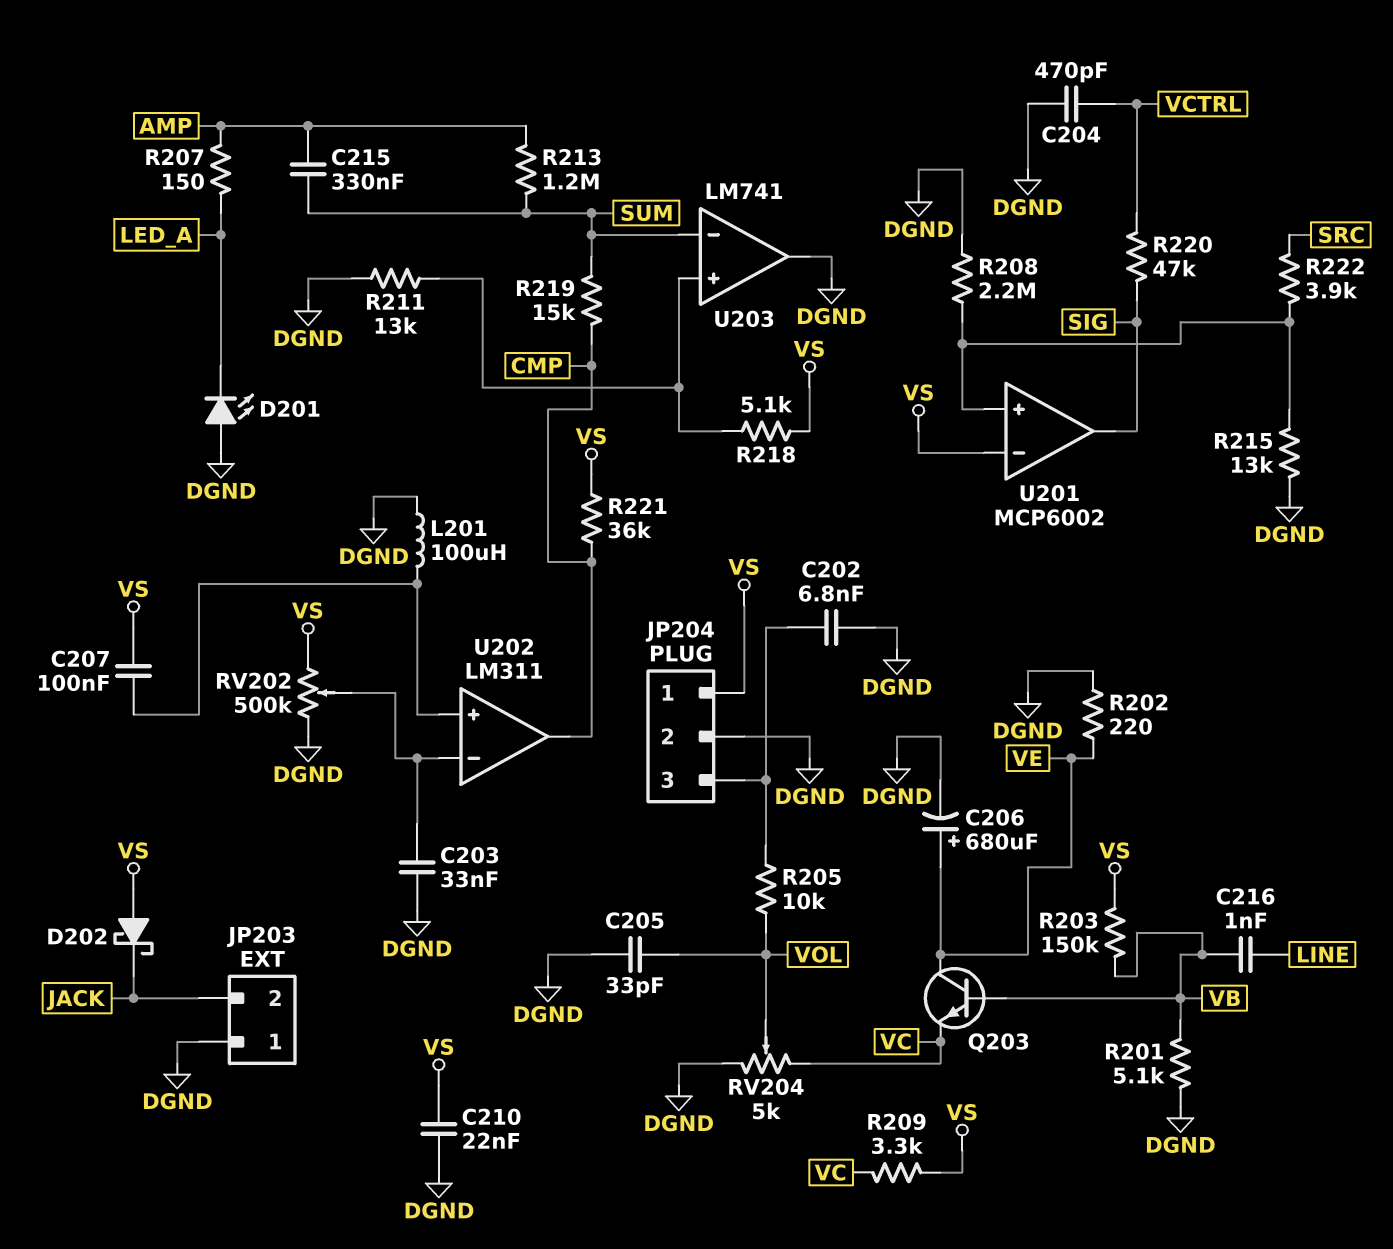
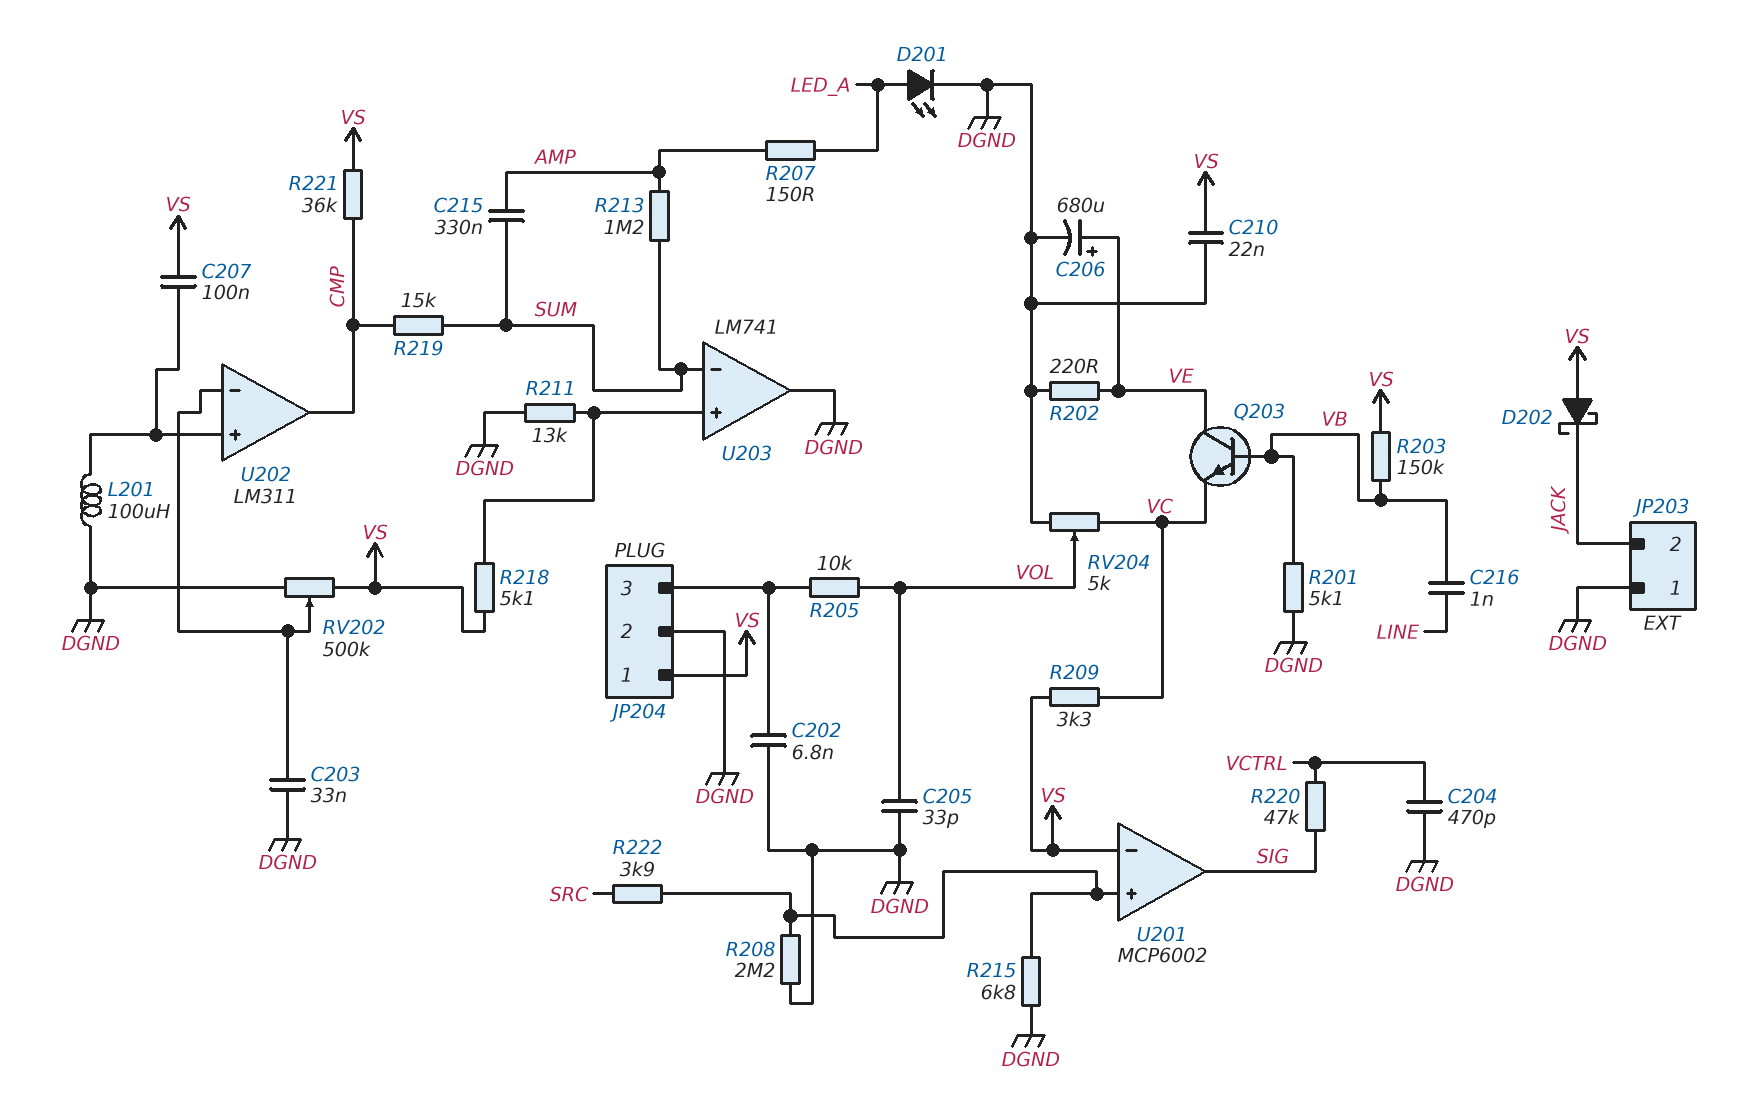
D201: LED (A DGND, K LED_A) -> LED (A LED_A, K DGND)
R215: 13k (DGND, U201/in+) -> 6.8k (DGND, U201/in+)

